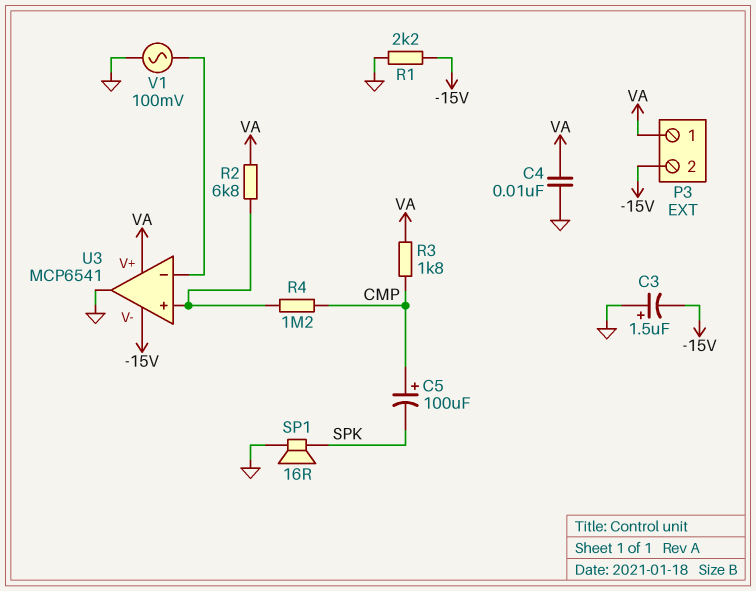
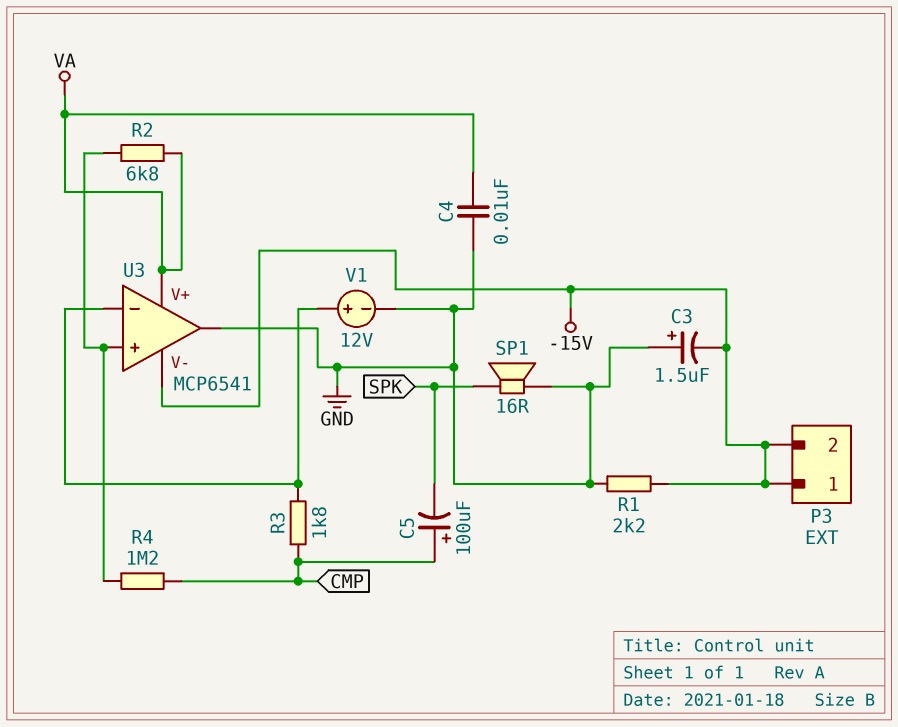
P3 pin 1: VA -> -15V
R3: 1.8k (CMP, VA) -> 1.8k (CMP, U3/in-)
V1: AC 100mV (GND, U3/in-) -> 12V (plus U3/in-, minus GND)

